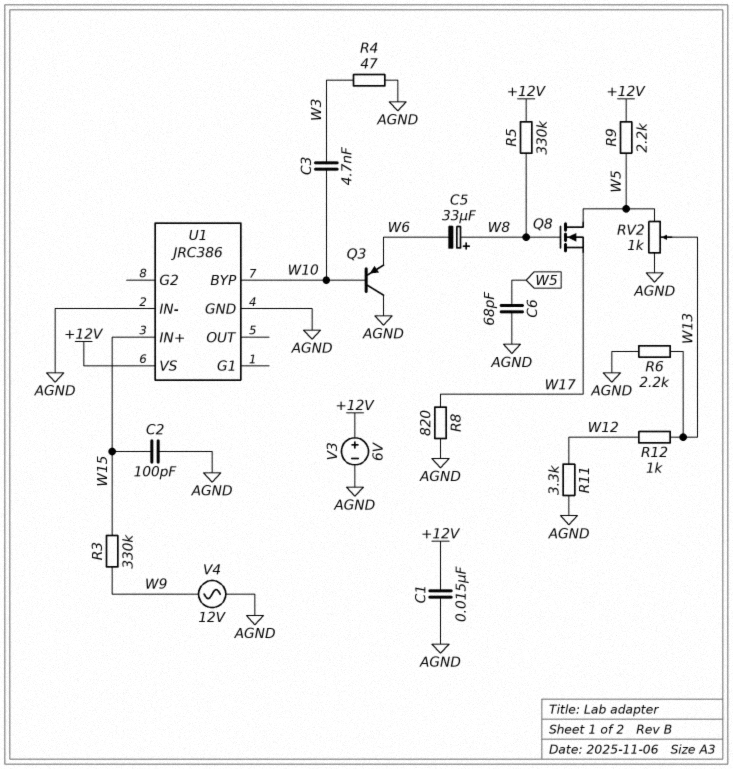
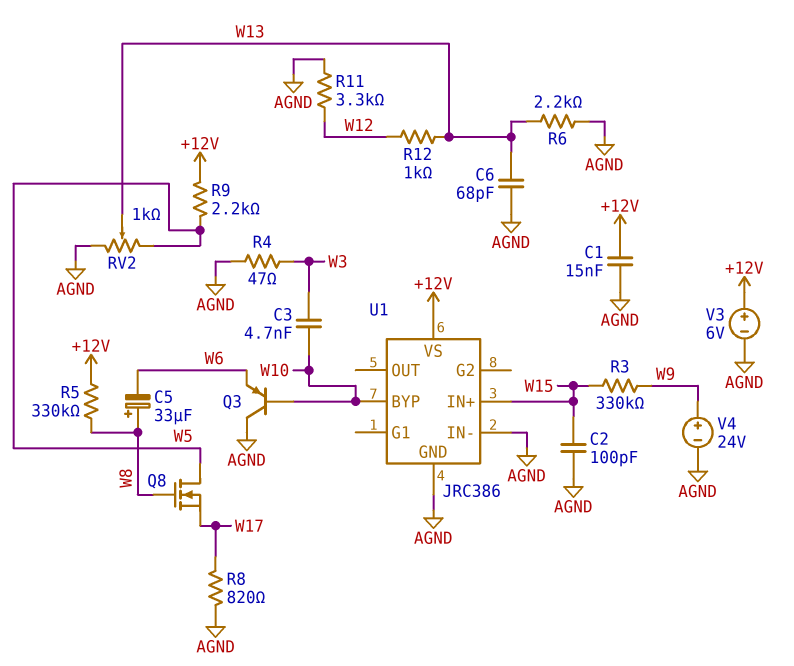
C6: 68pF (AGND, W5) -> 68pF (AGND, W13)
V4: AC 12V (AGND, W9) -> 24V (plus W9, minus AGND)

